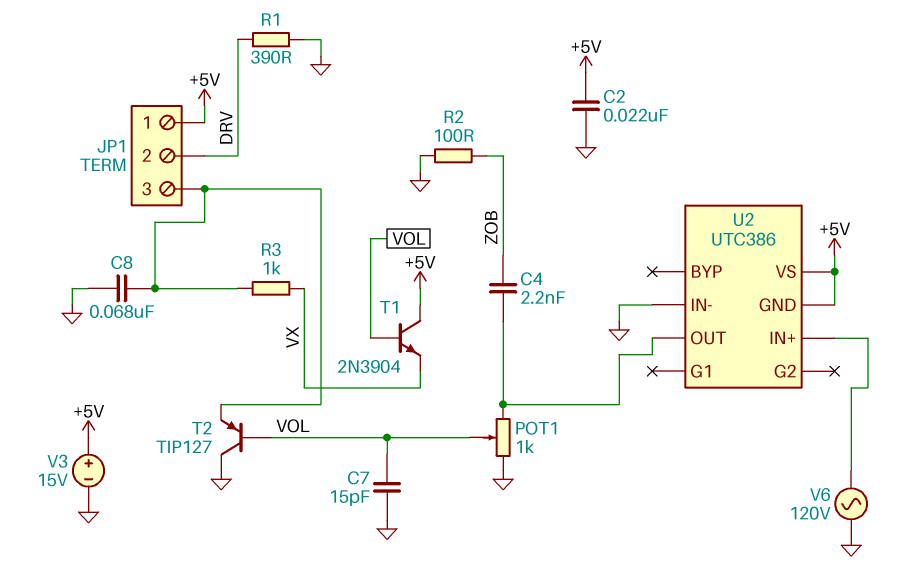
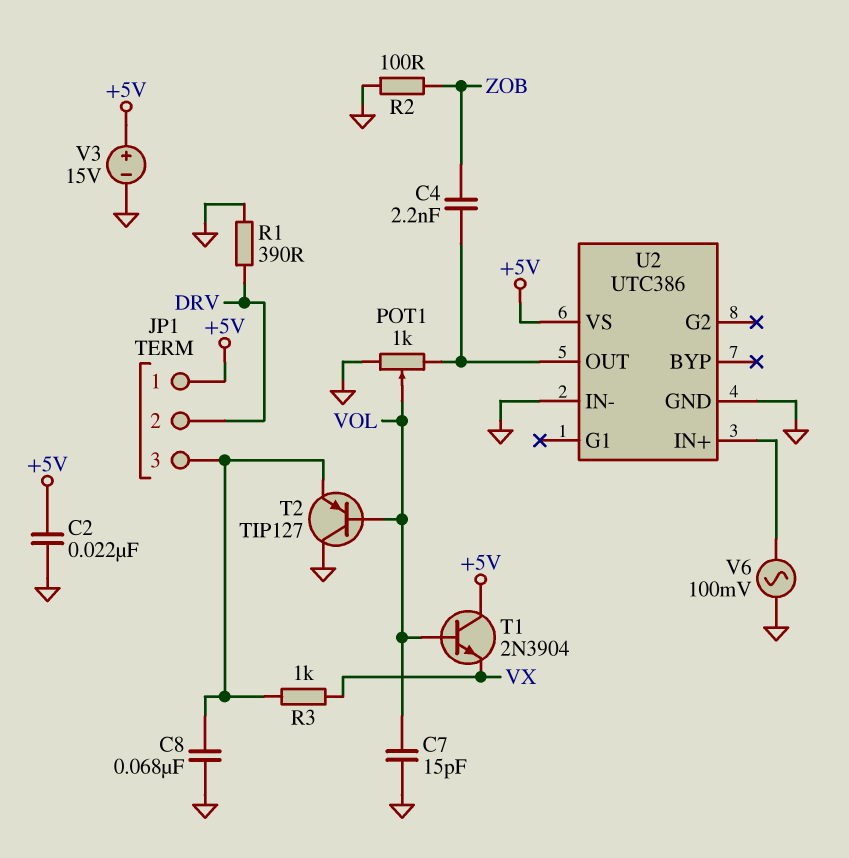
U2 pin GND: +5V -> GND
V6: AC 120V (GND, U2/IN+) -> AC 100mV (GND, U2/IN+)

